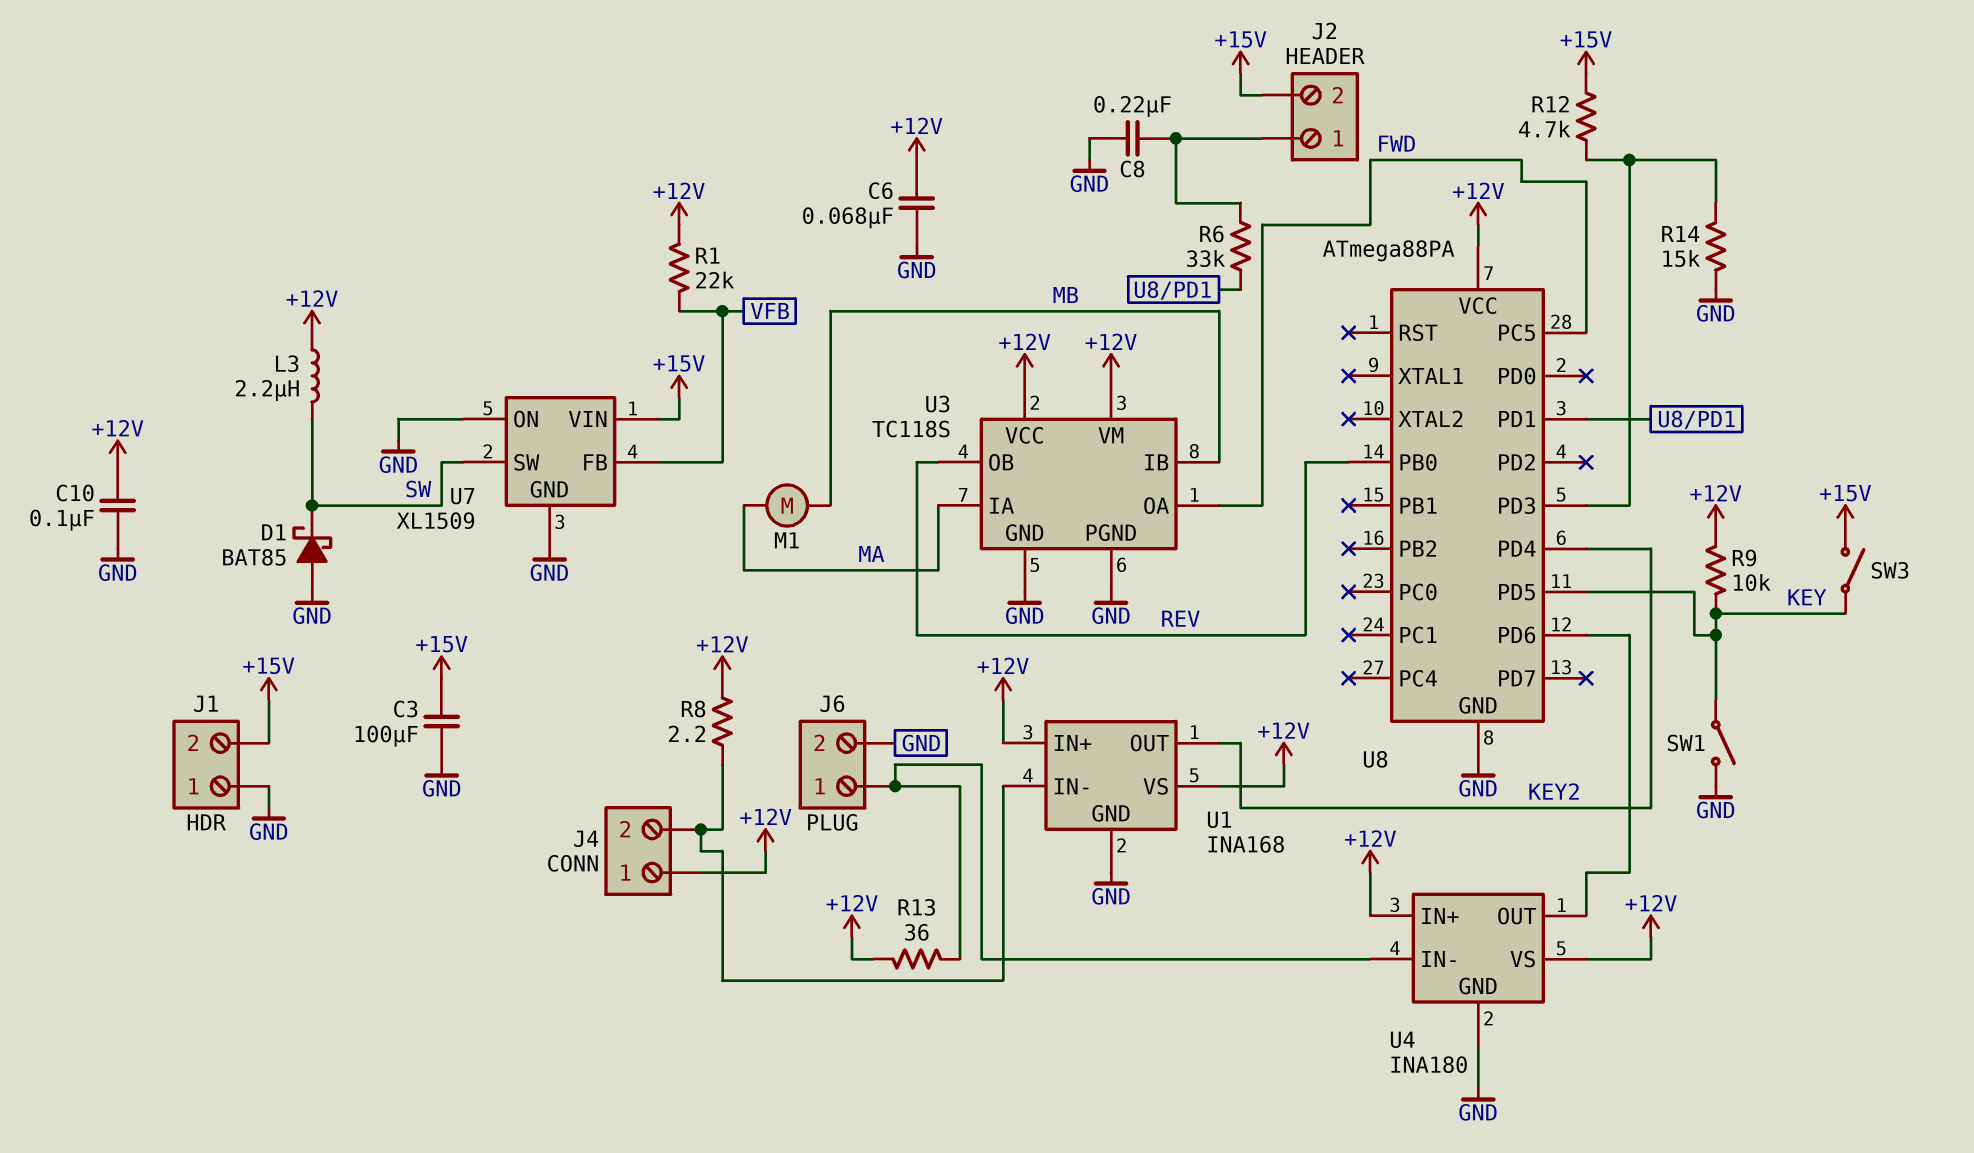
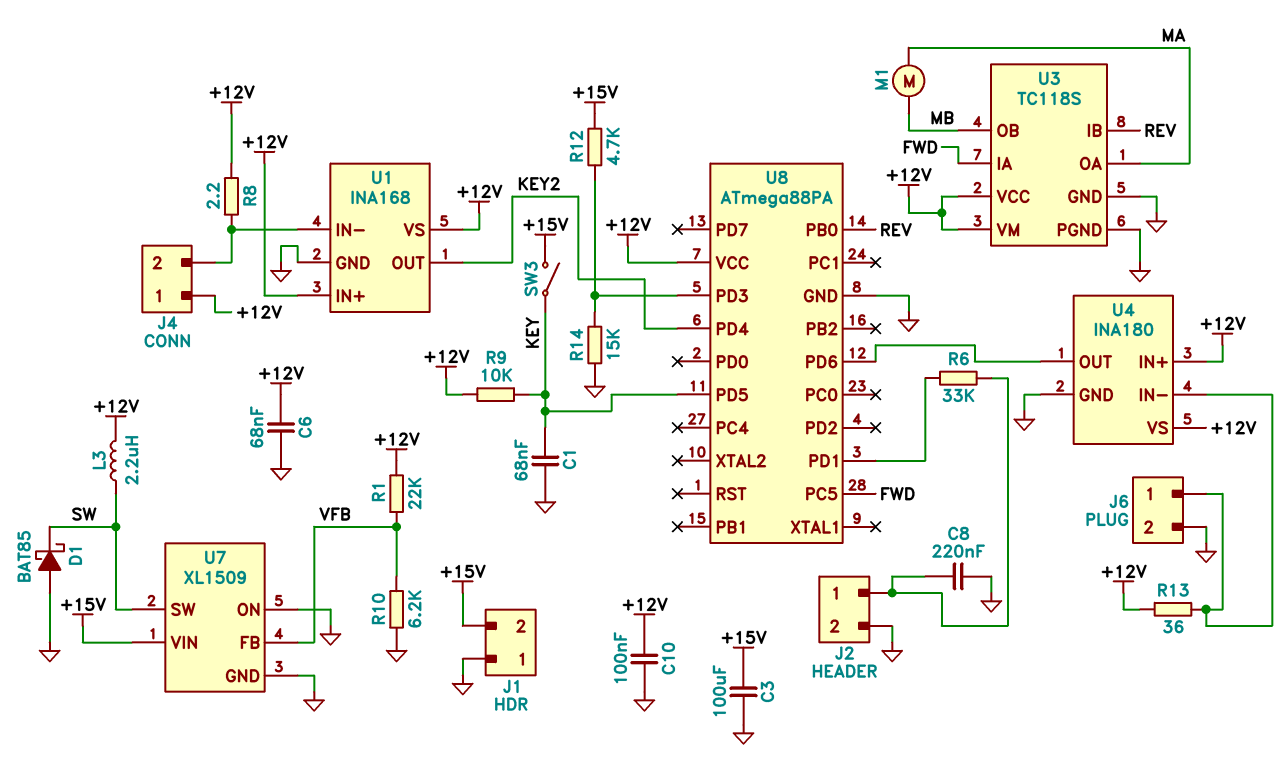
C1: none -> 68nF (GND, KEY)
J2 pin 2: +15V -> GND
R10: none -> 6.2k (GND, VFB)
SW1: switch (GND, KEY) -> none
U3 pin IA: MA -> FWD
U3 pin IB: MB -> REV
U3 pin OA: FWD -> MA
U3 pin OB: REV -> MB

